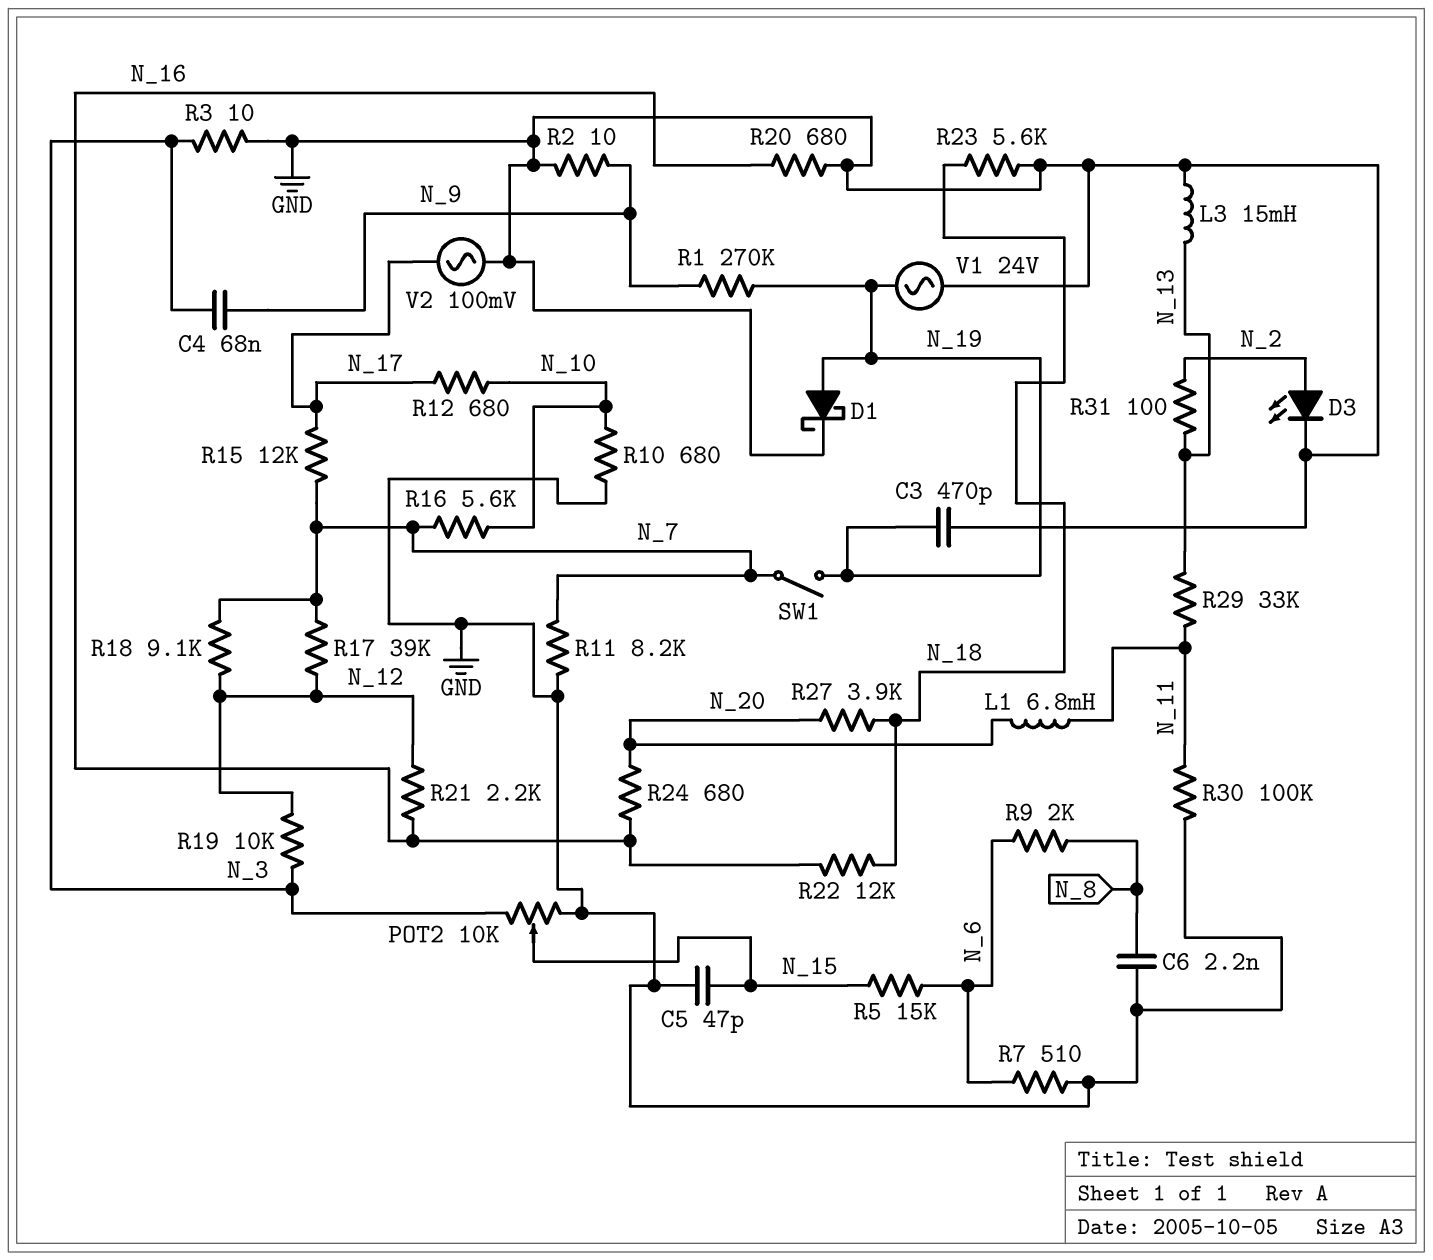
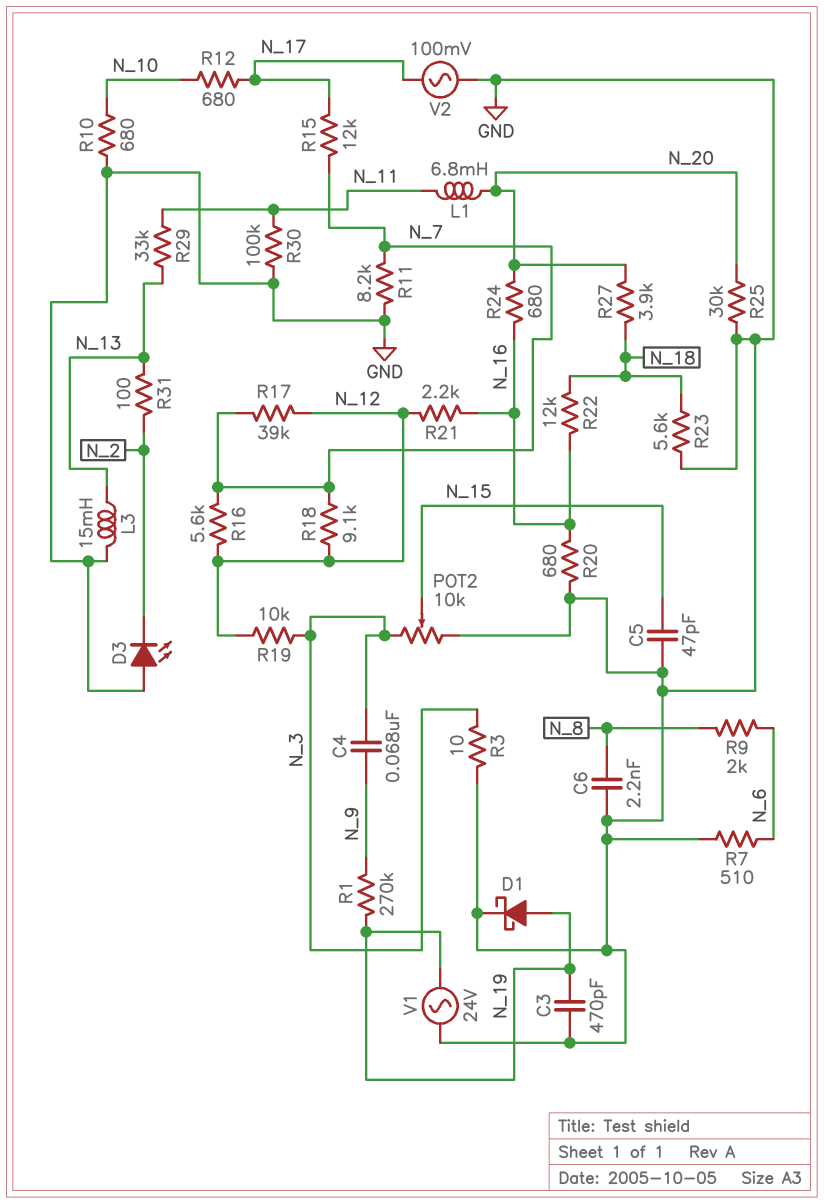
D3: LED (A N_2, K GND) -> LED (A GND, K N_2)
R2: 10 (GND, N_9) -> none
R5: 15k (N_6, N_15) -> none
R16: 5.6k (N_7, N_10) -> 5.6k (N_7, N_12)
R25: none -> 30k (GND, N_20)
SW1: switch (N_7, N_19) -> none

